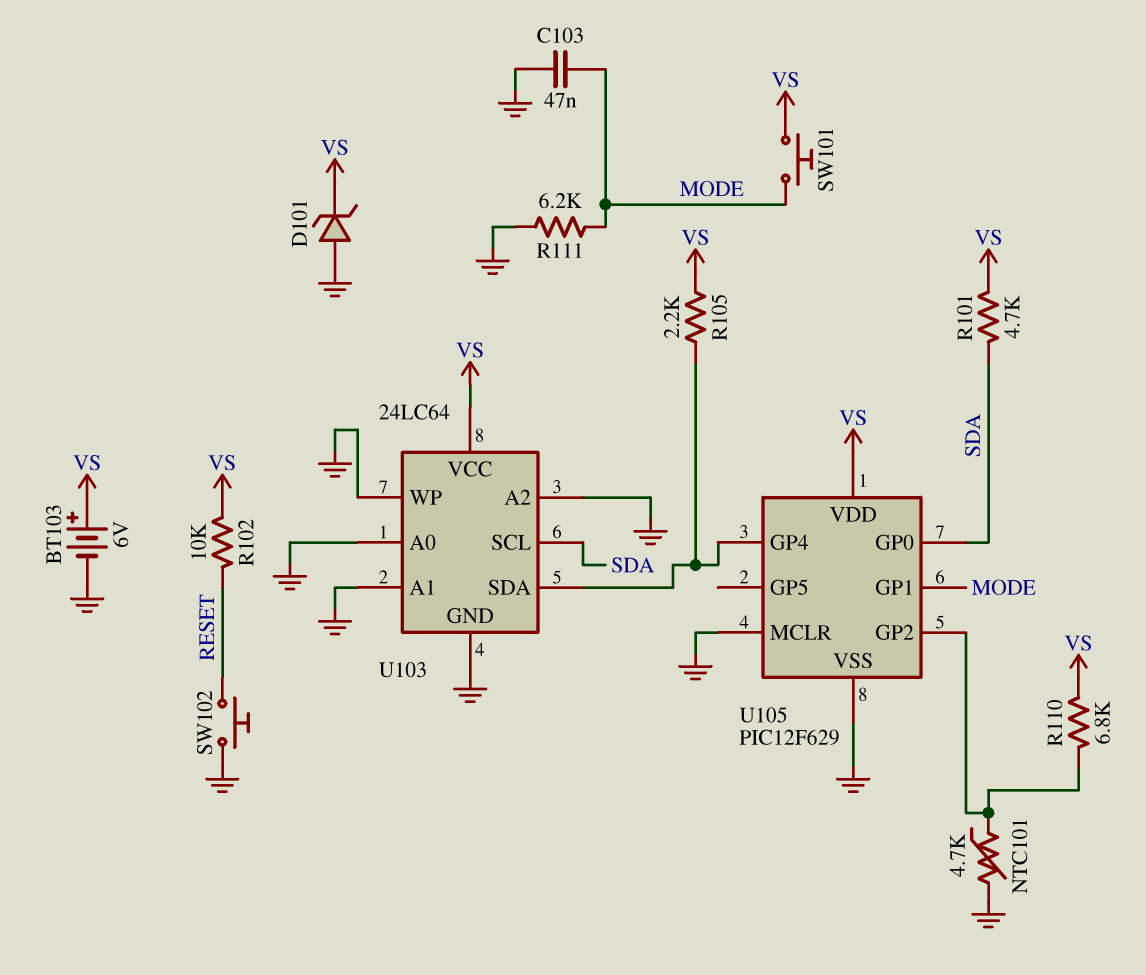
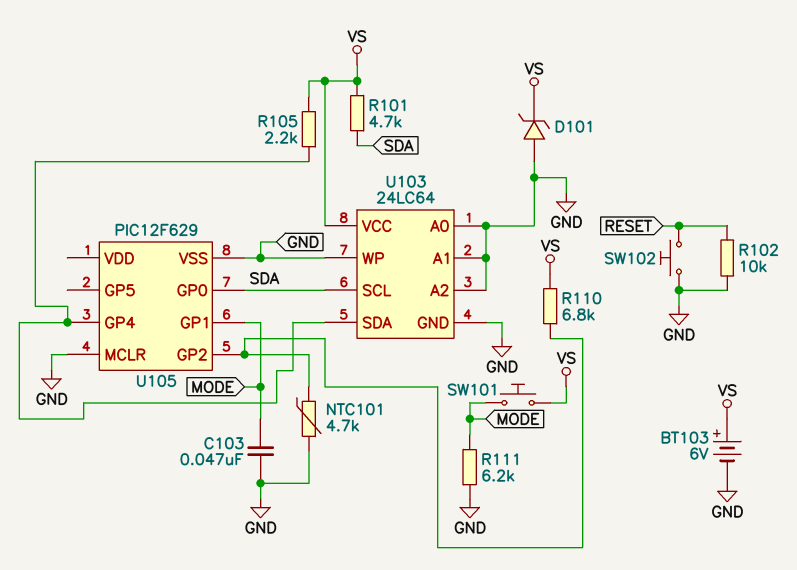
R102: 10k (RESET, VS) -> 10k (GND, RESET)
U105 pin VDD: VS -> none

